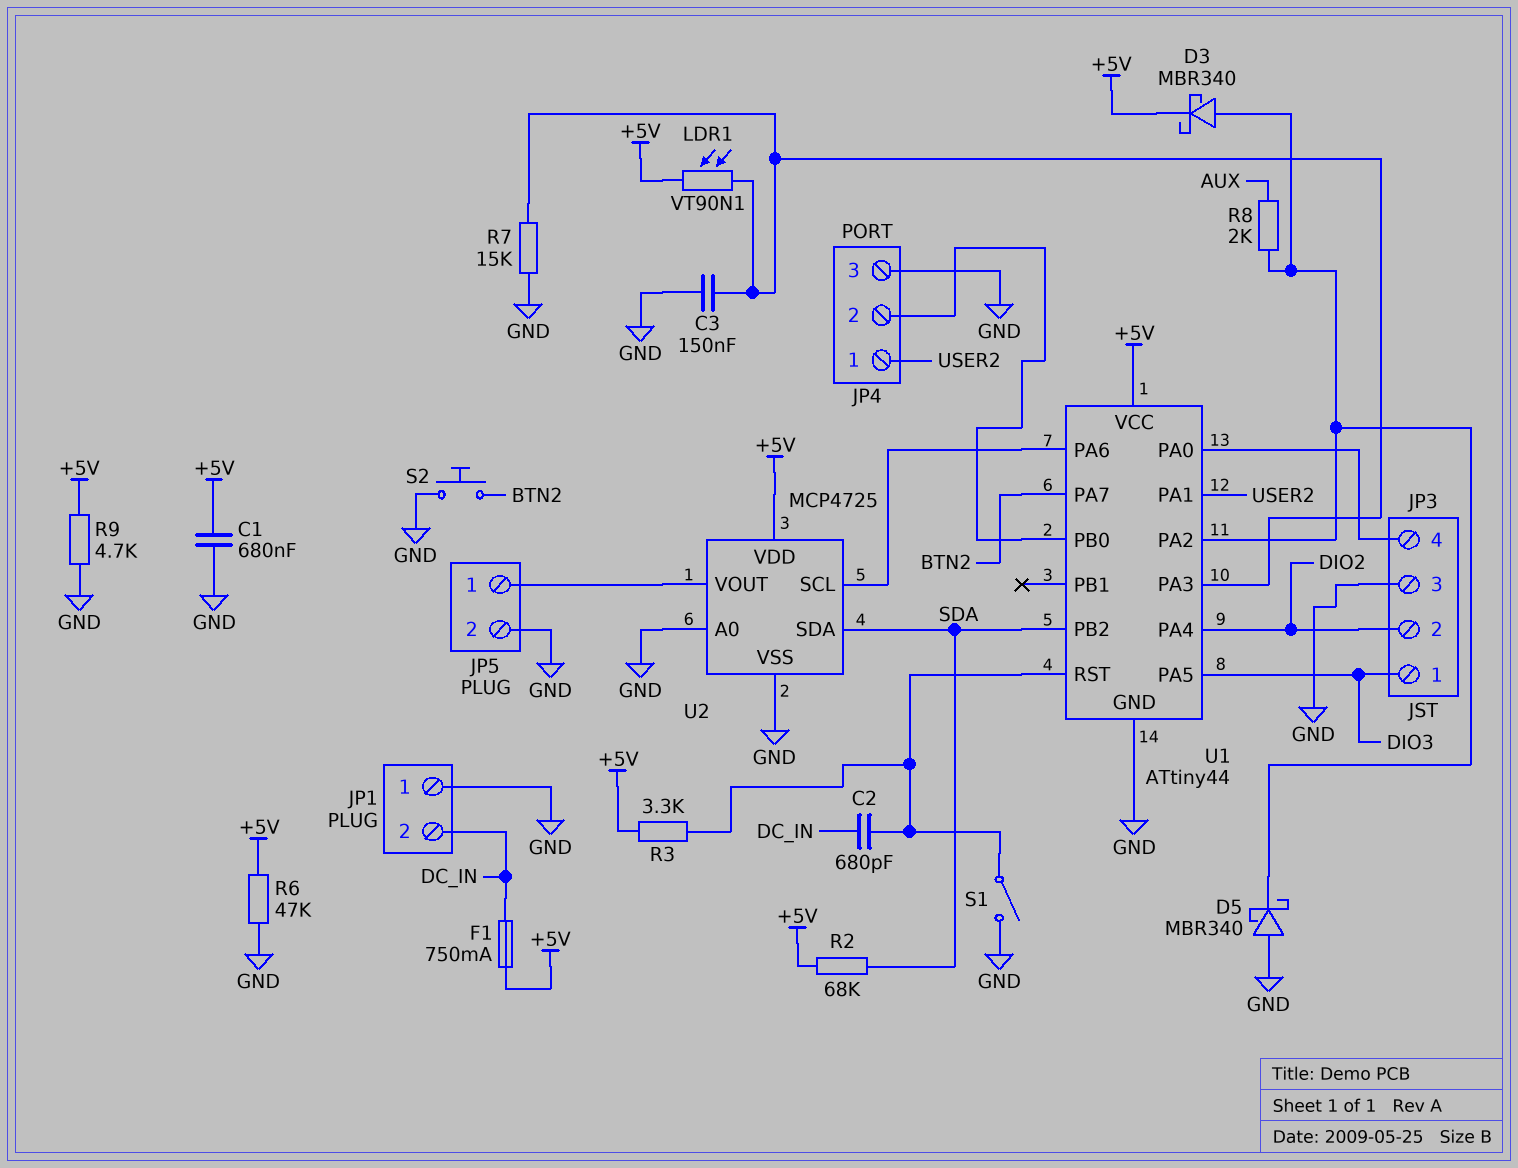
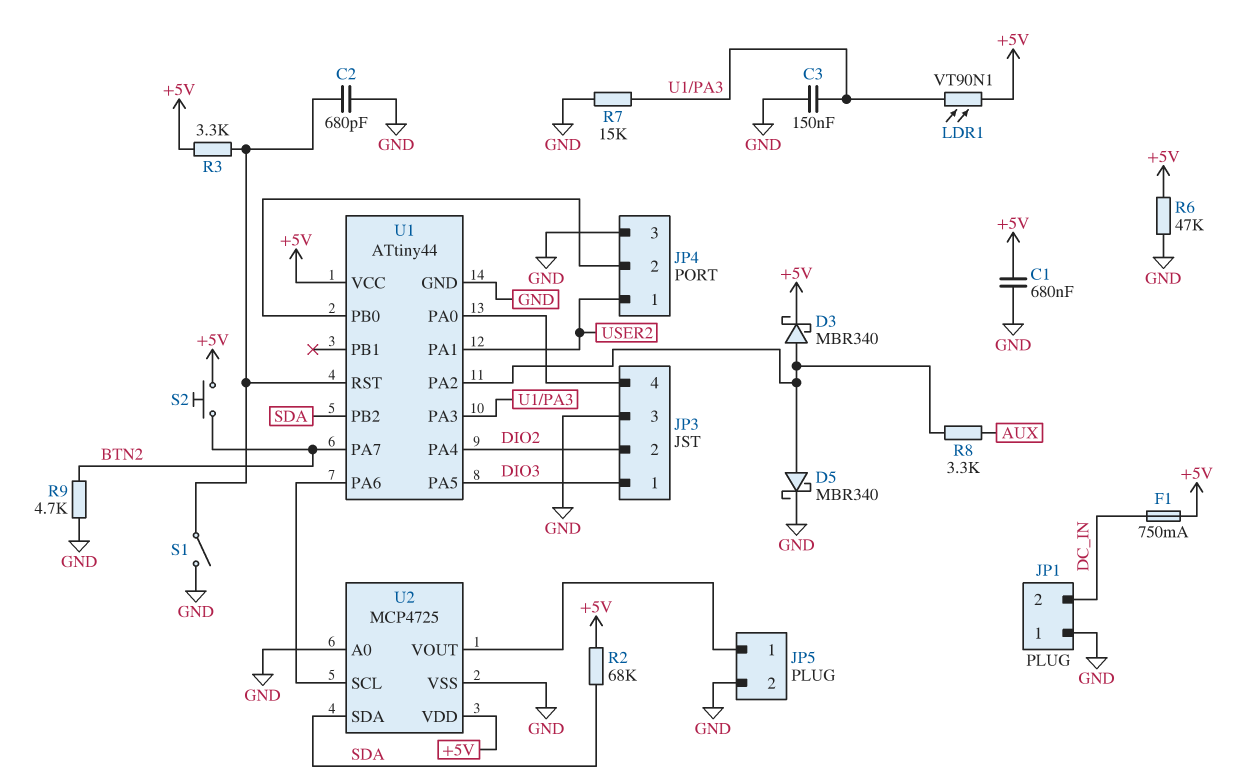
C2: 680pF (DC_IN, U1/RST) -> 680pF (GND, U1/RST)
D5: schottky MBR340 (A GND, K U1/PA2) -> schottky MBR340 (A U1/PA2, K GND)
R8: 2k (AUX, U1/PA2) -> 3.3k (AUX, U1/PA2)
R9: 4.7k (+5V, GND) -> 4.7k (BTN2, GND)
S2: button (BTN2, GND) -> button (+5V, BTN2)

